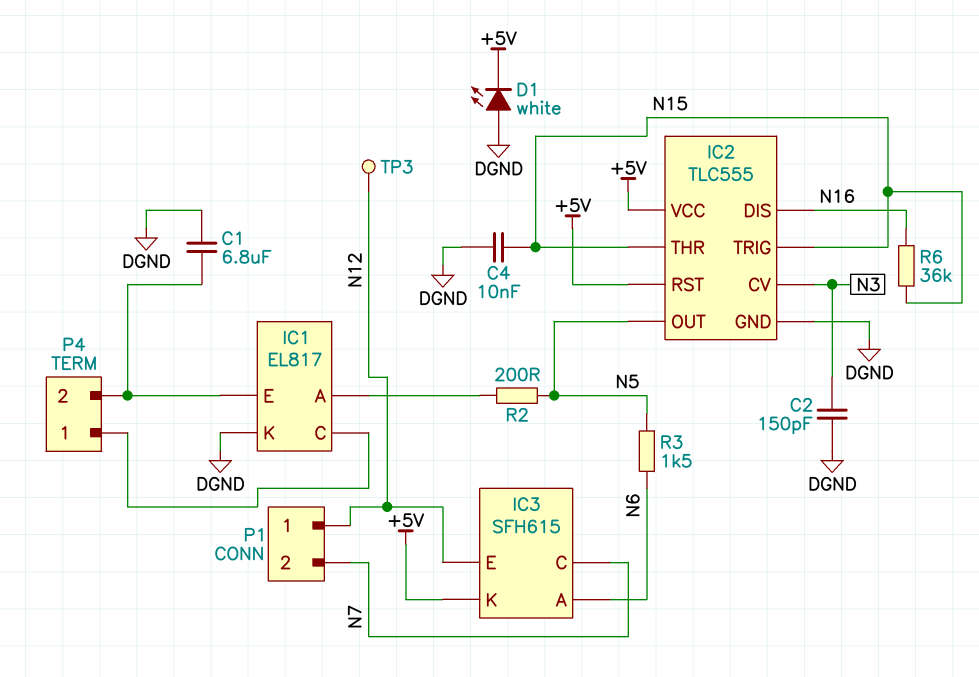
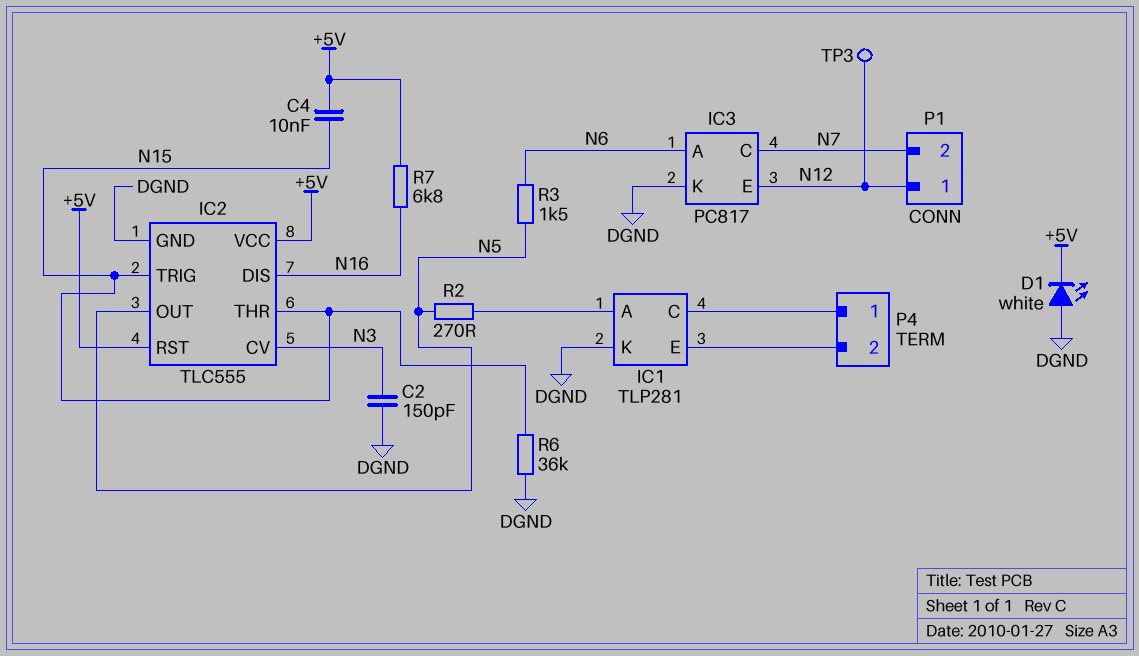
C1: 6.8uF (DGND, IC1/E) -> none
C4: 10nF (DGND, N15) -> 10nF (+5V, N15)
IC1: EL817 -> TLP281
IC3: SFH615 -> PC817
IC3 pin K: +5V -> DGND
R2: 200 (IC1/A, N5) -> 270 (IC1/A, N5)
R6: 36k (N15, N16) -> 36k (DGND, N15)
R7: none -> 6.8k (+5V, N16)

